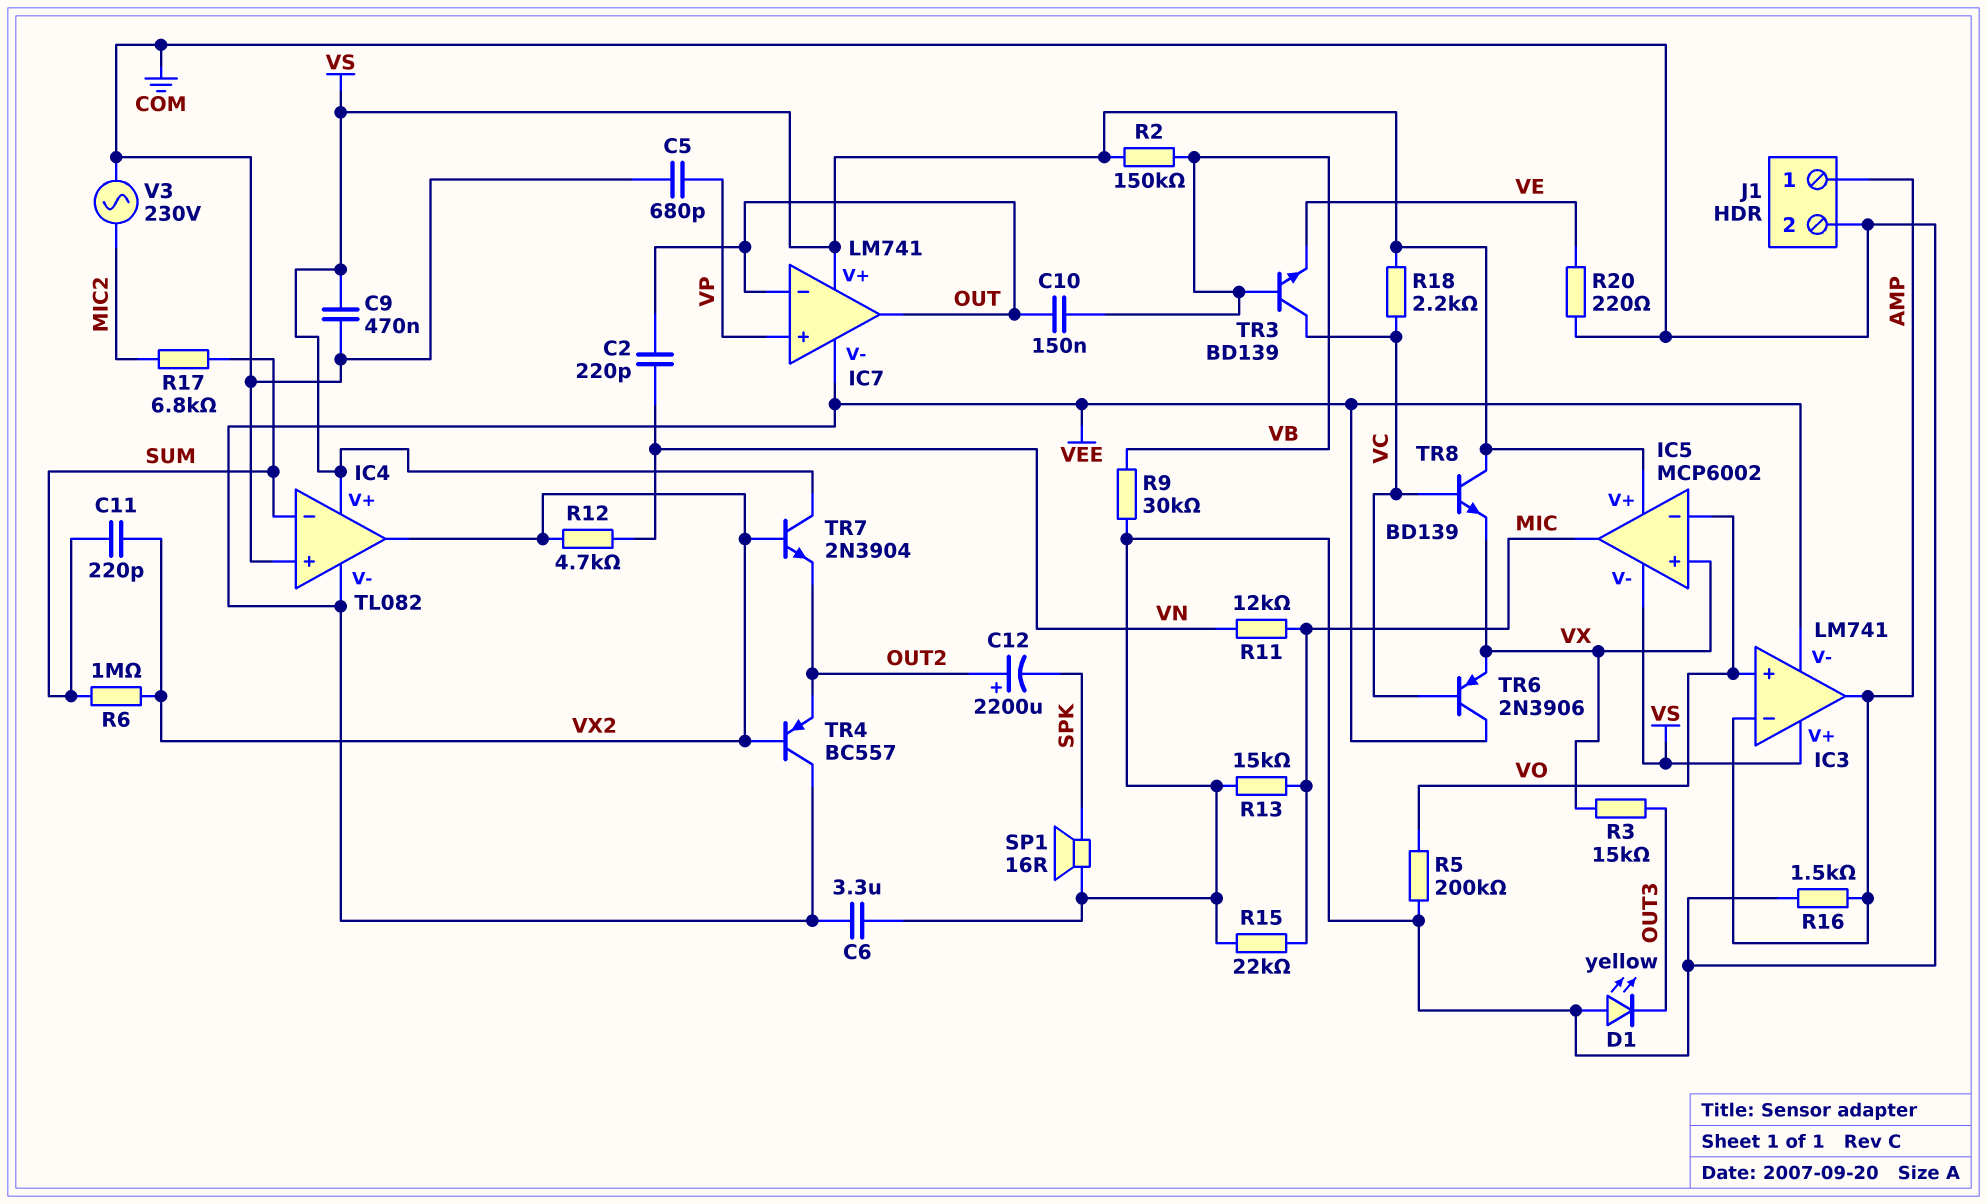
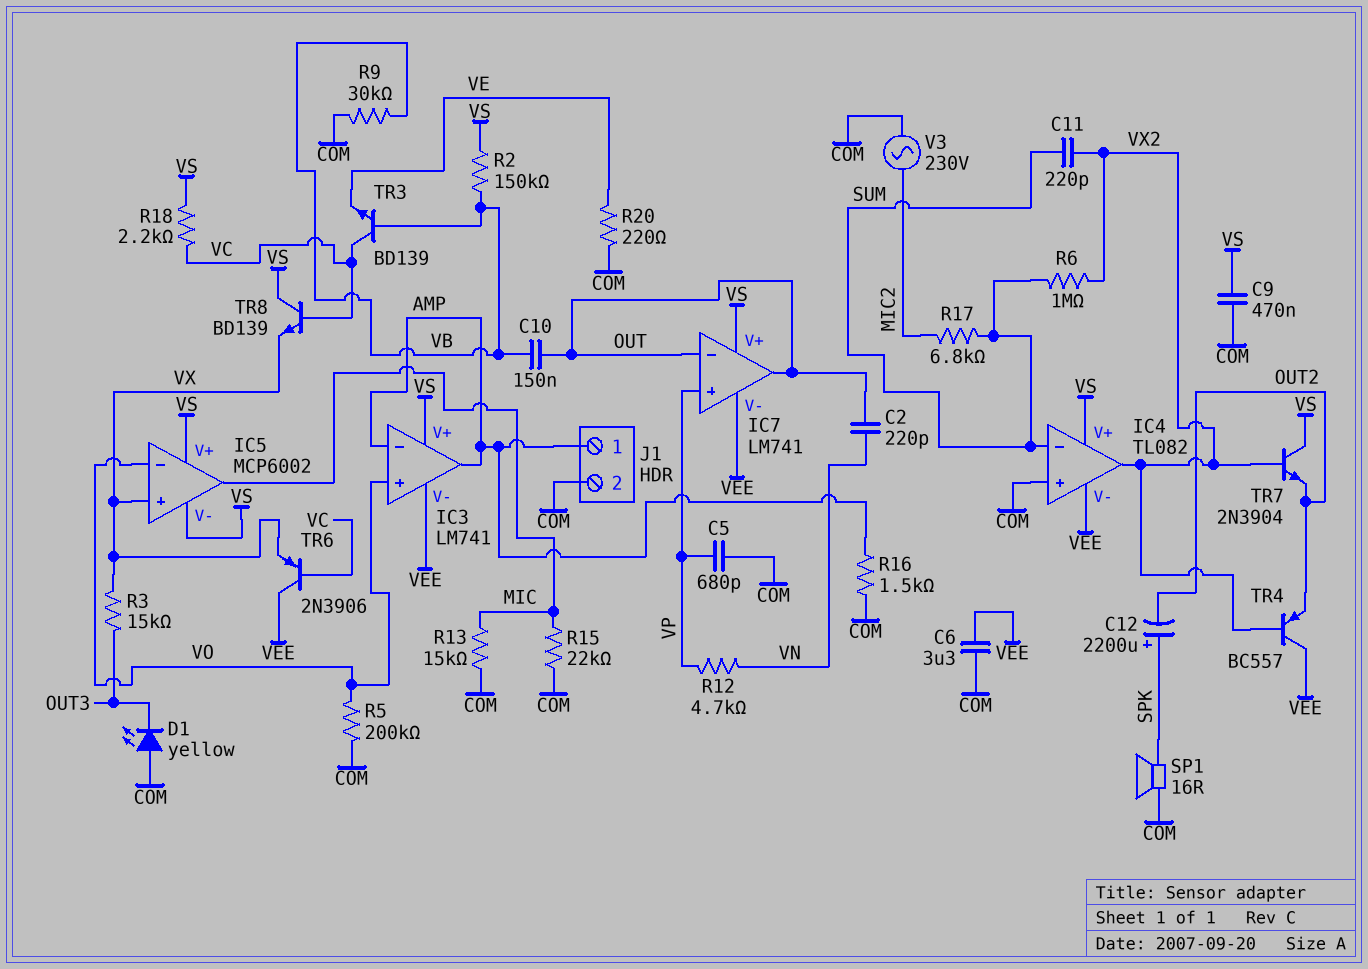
C12: 2200uF (plus OUT2, minus SPK) -> 2200uF (plus SPK, minus OUT2)
R11: 12k (MIC, VN) -> none
R12: 4.7k (VN, VX2) -> 4.7k (VN, VP)

